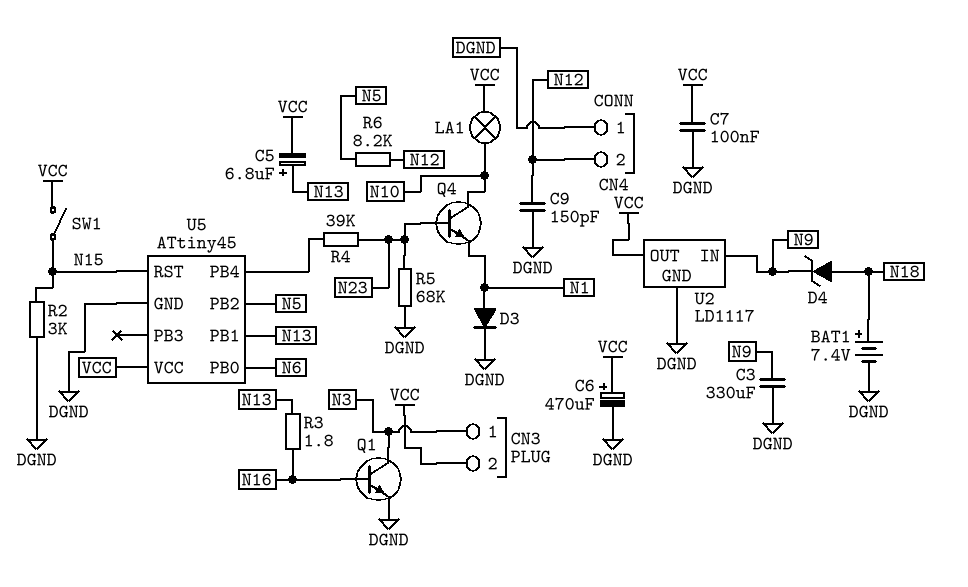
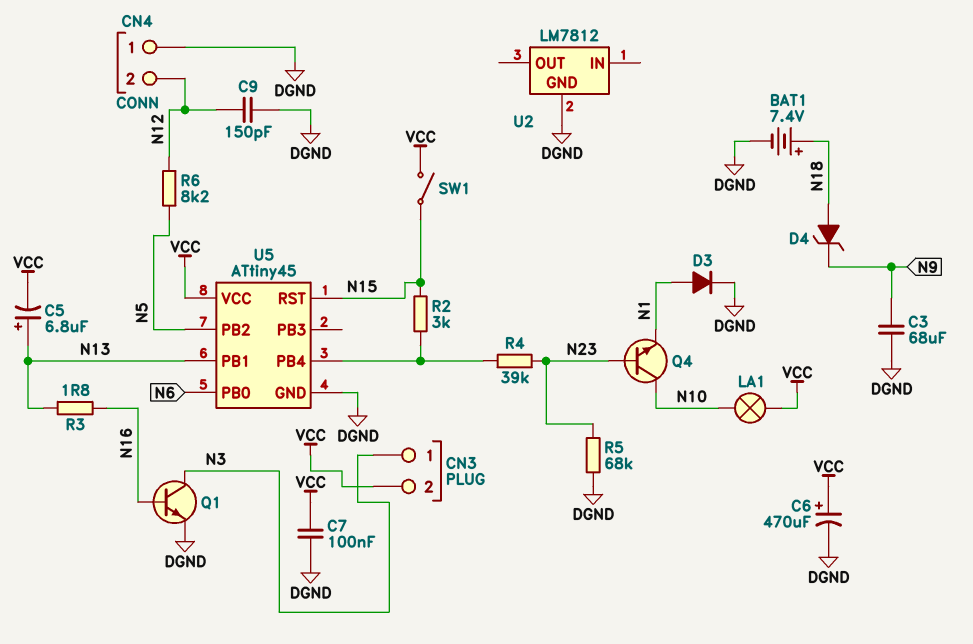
C3: 330uF (DGND, N9) -> 68uF (DGND, N9)
R2: 3k (DGND, N15) -> 3k (N15, U5/PB4)
U2: LD1117 -> LM7812
U2 pin IN: N9 -> none
U2 pin OUT: VCC -> none

